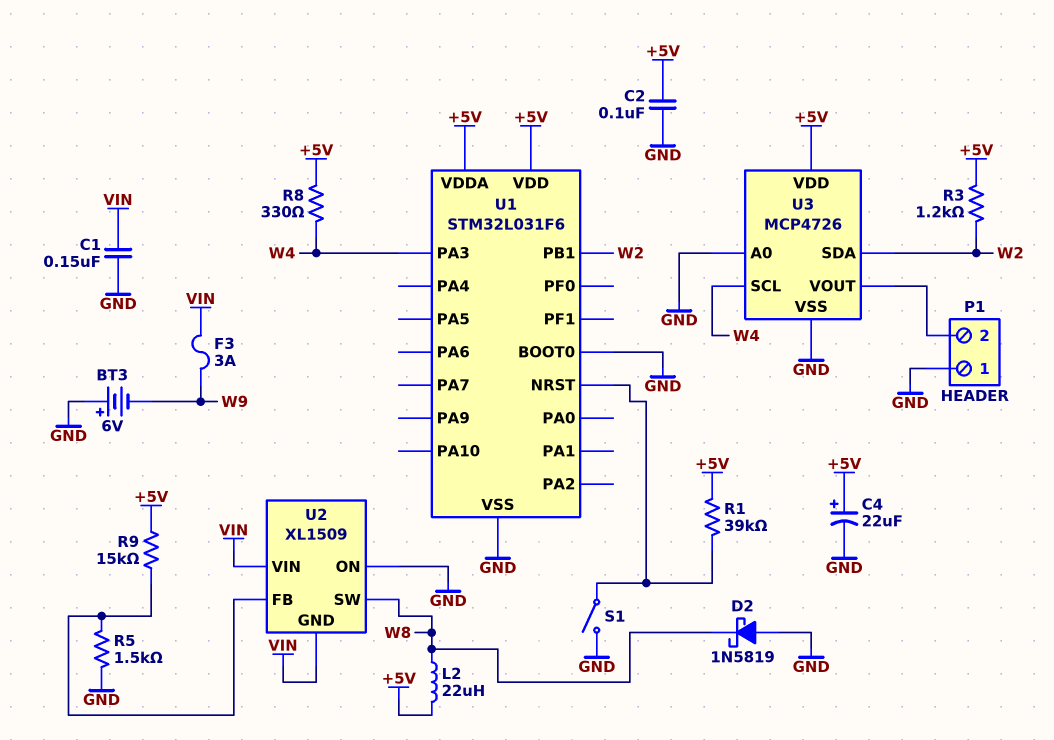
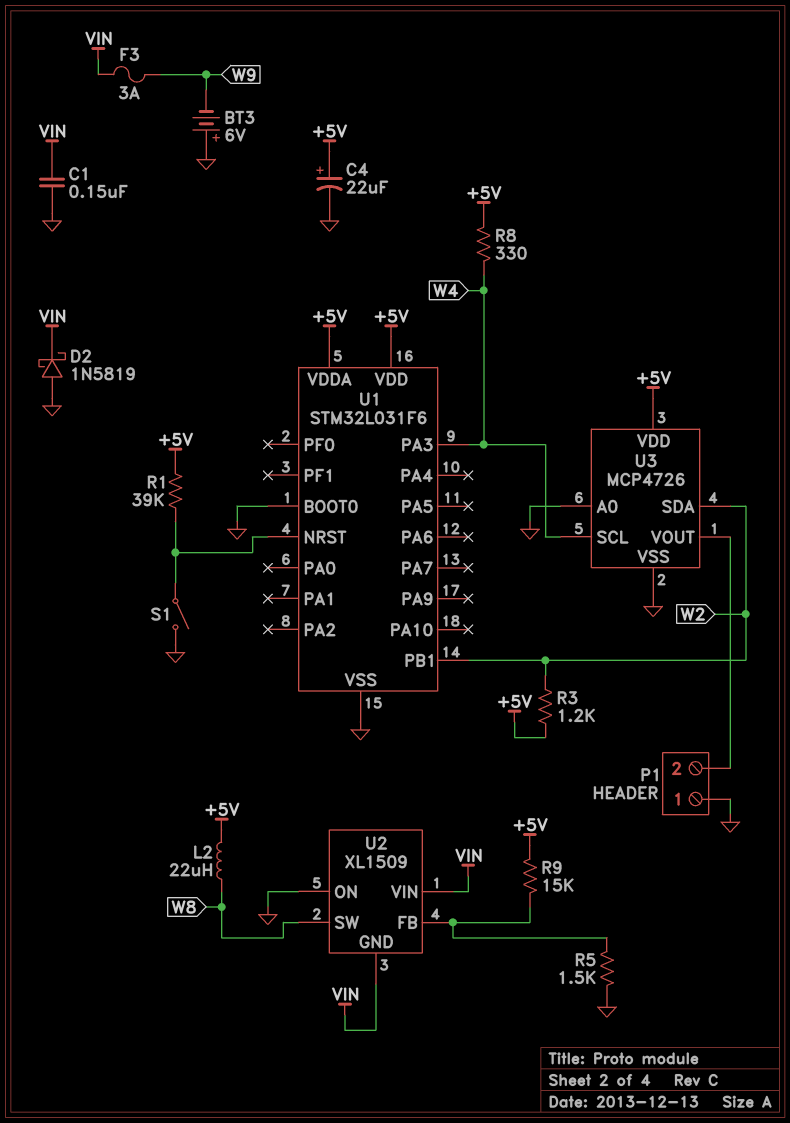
C2: 100nF (+5V, GND) -> none
D2: schottky 1N5819 (A GND, K W8) -> schottky 1N5819 (A GND, K VIN)

